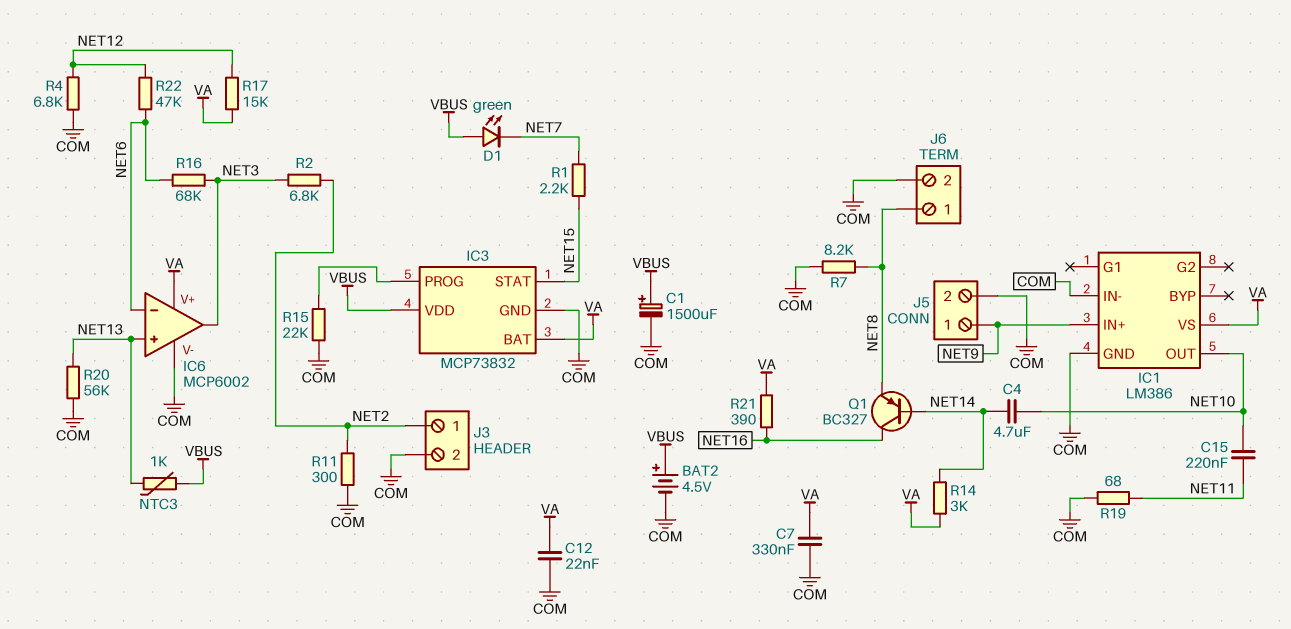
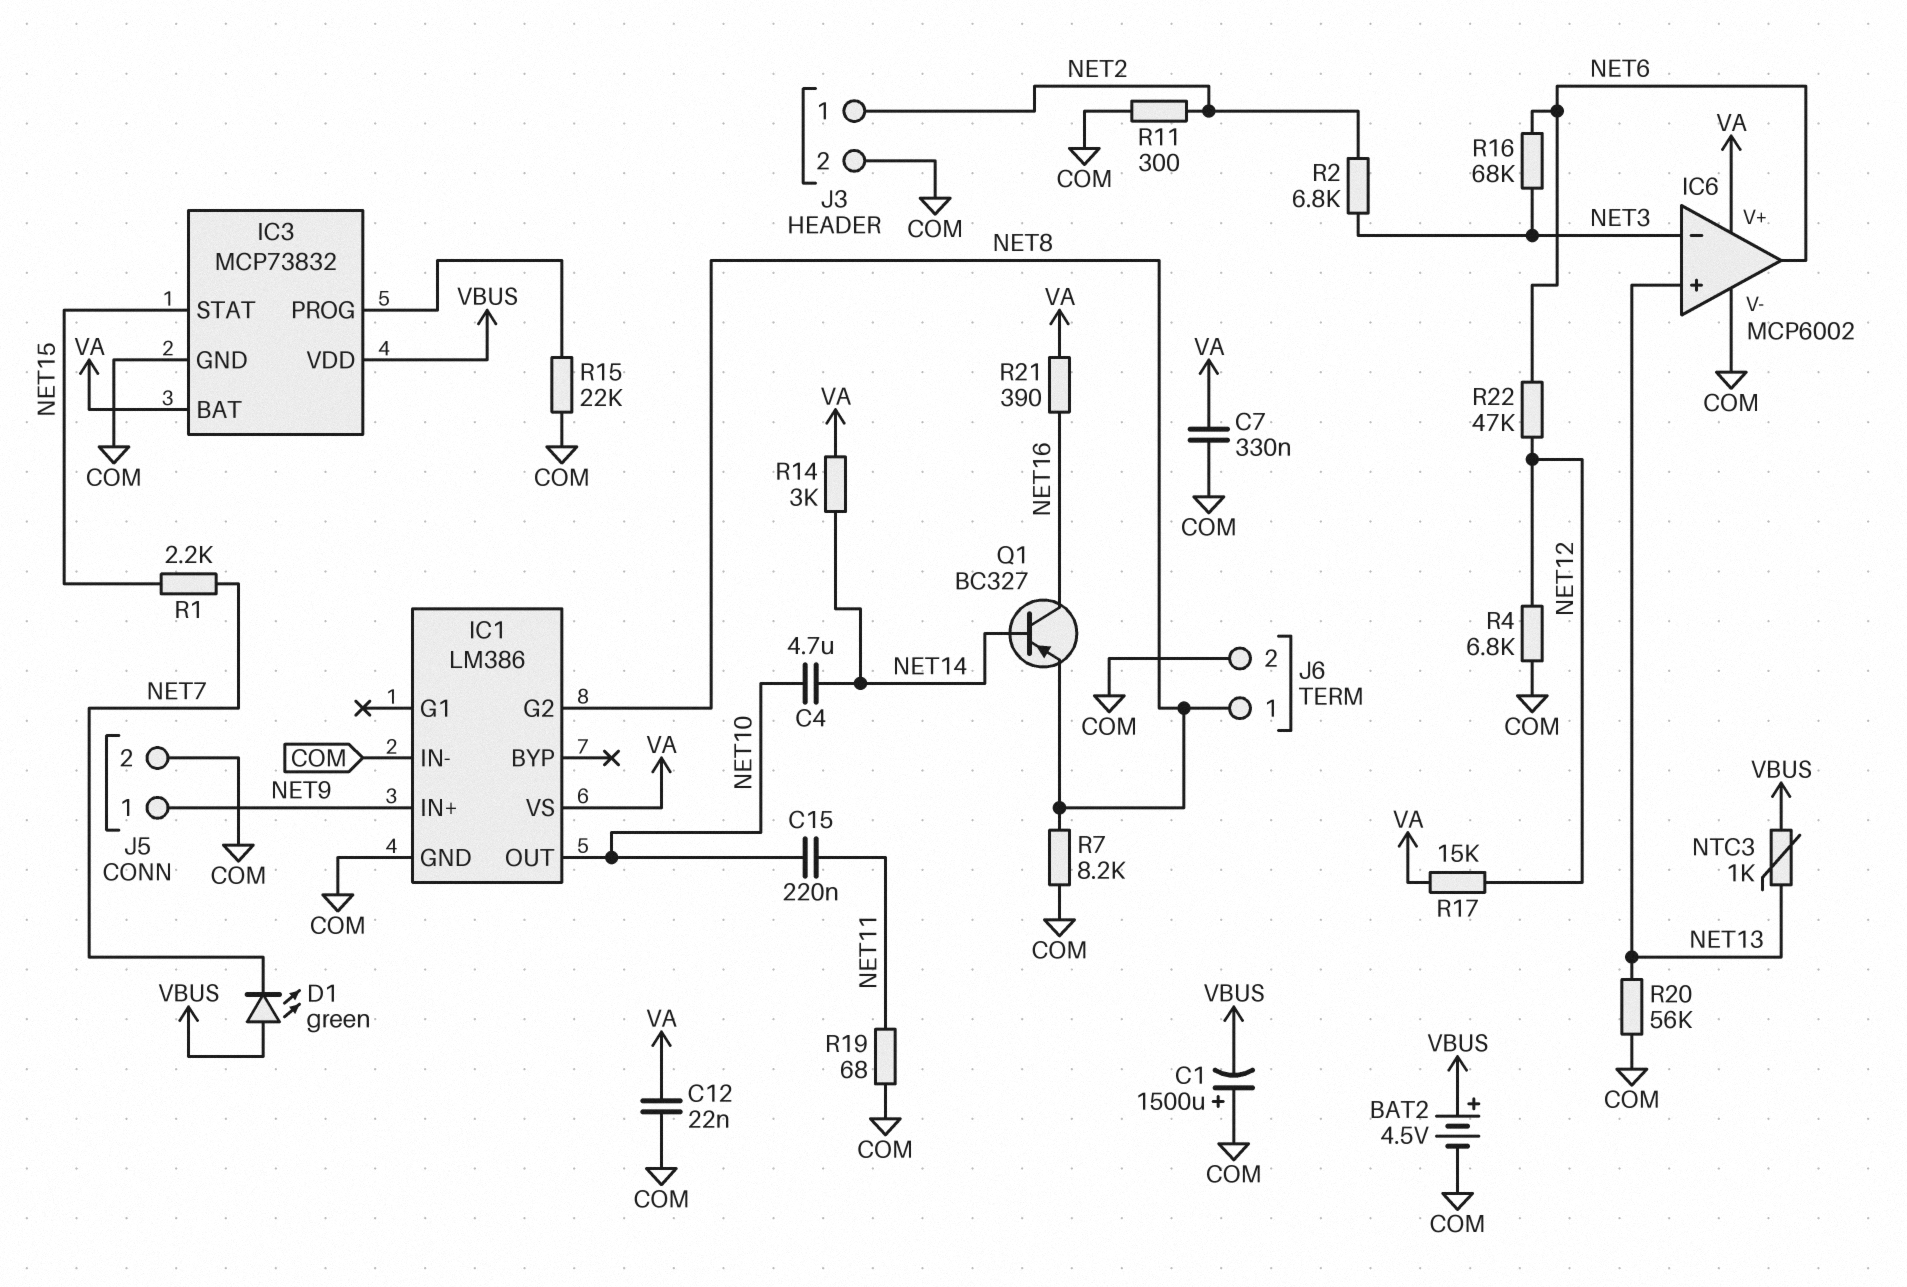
C1: 1500uF (plus VBUS, minus COM) -> 1500uF (plus COM, minus VBUS)
IC1 pin G2: none -> NET8
IC6 pin in-: NET6 -> NET3
IC6 pin out: NET3 -> NET6

